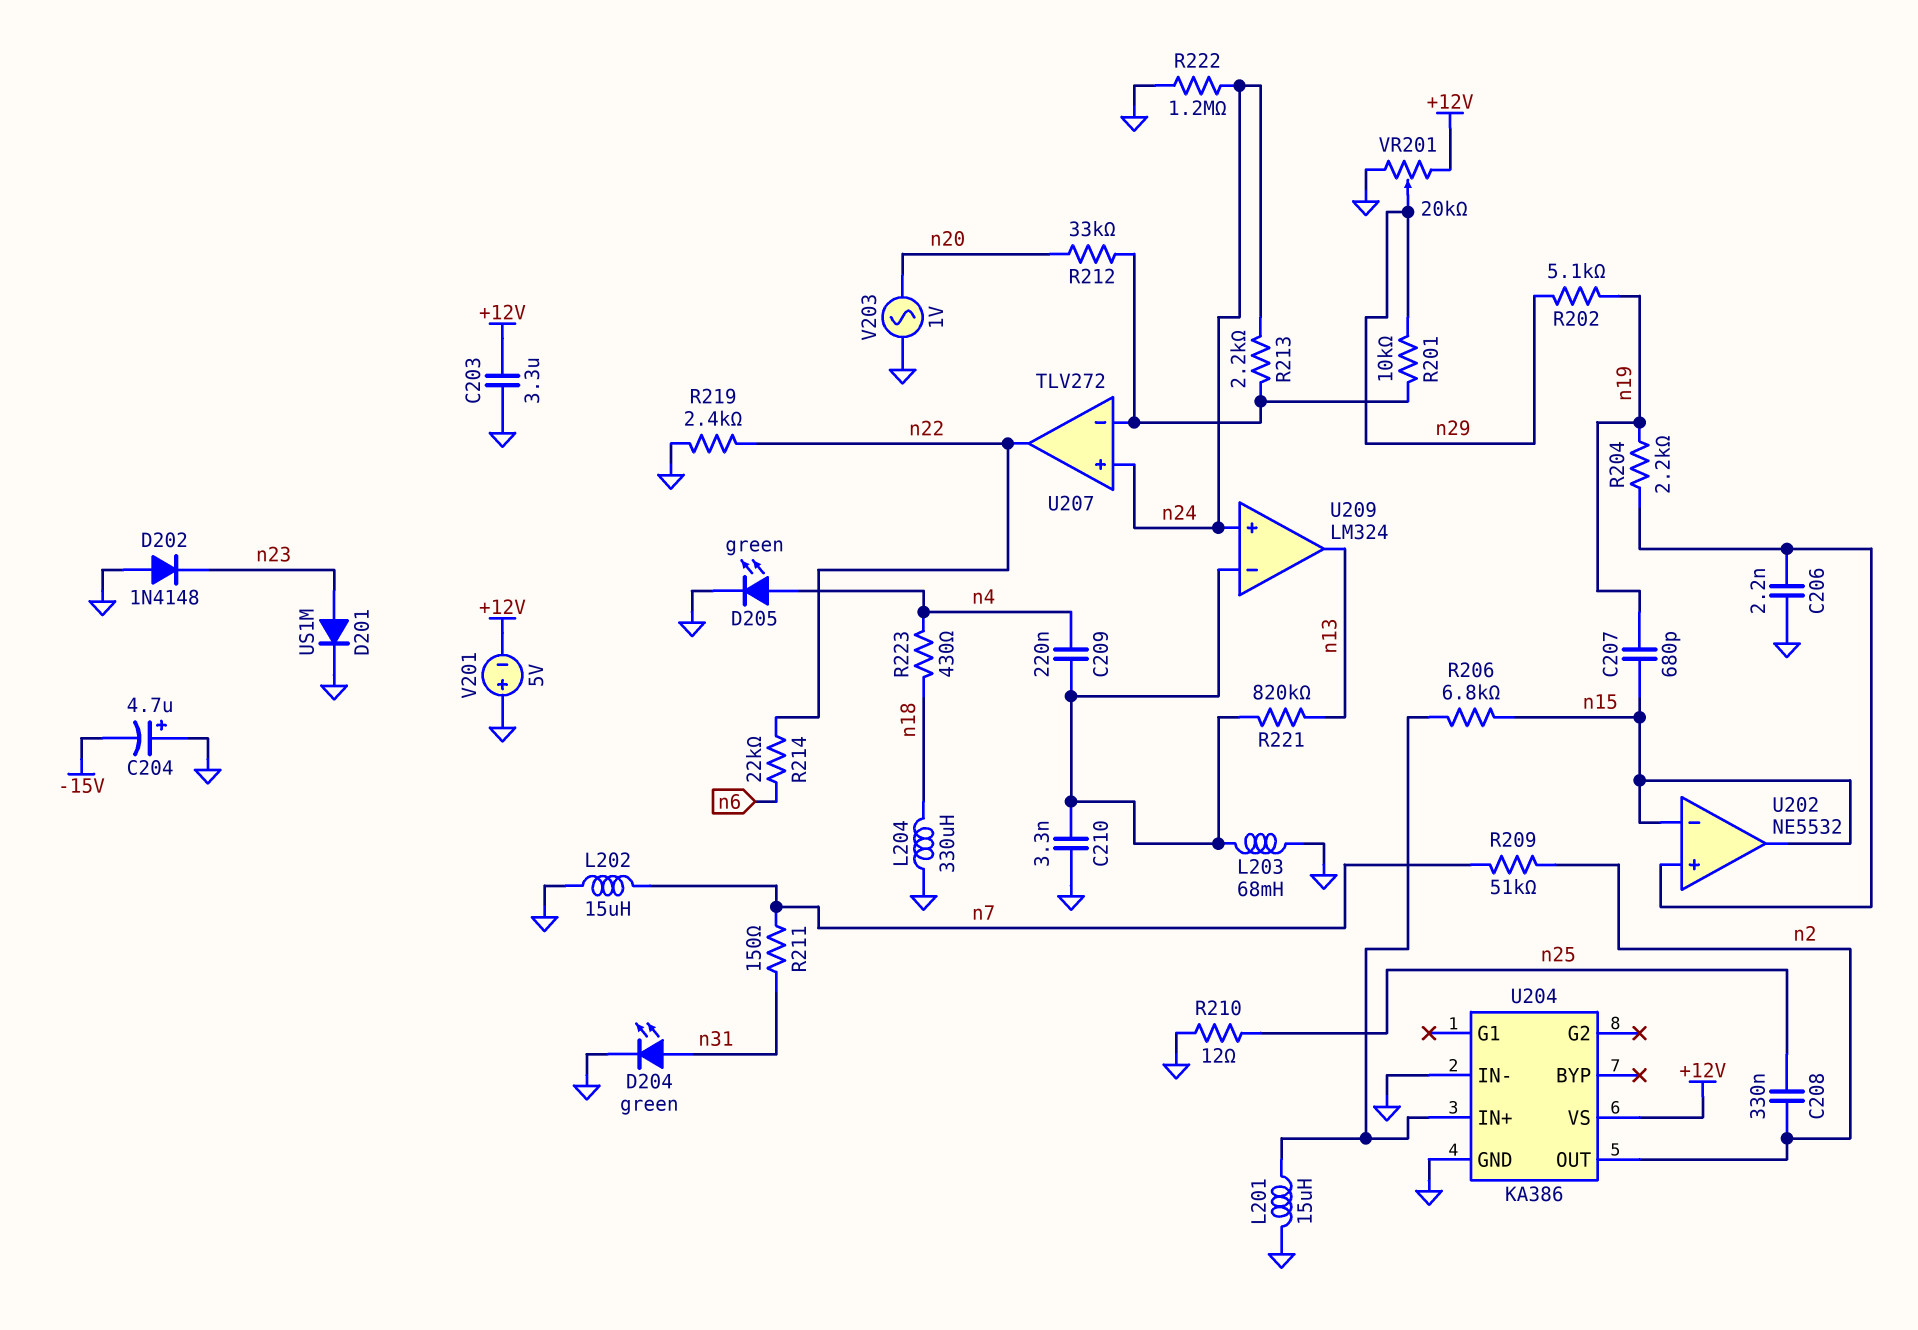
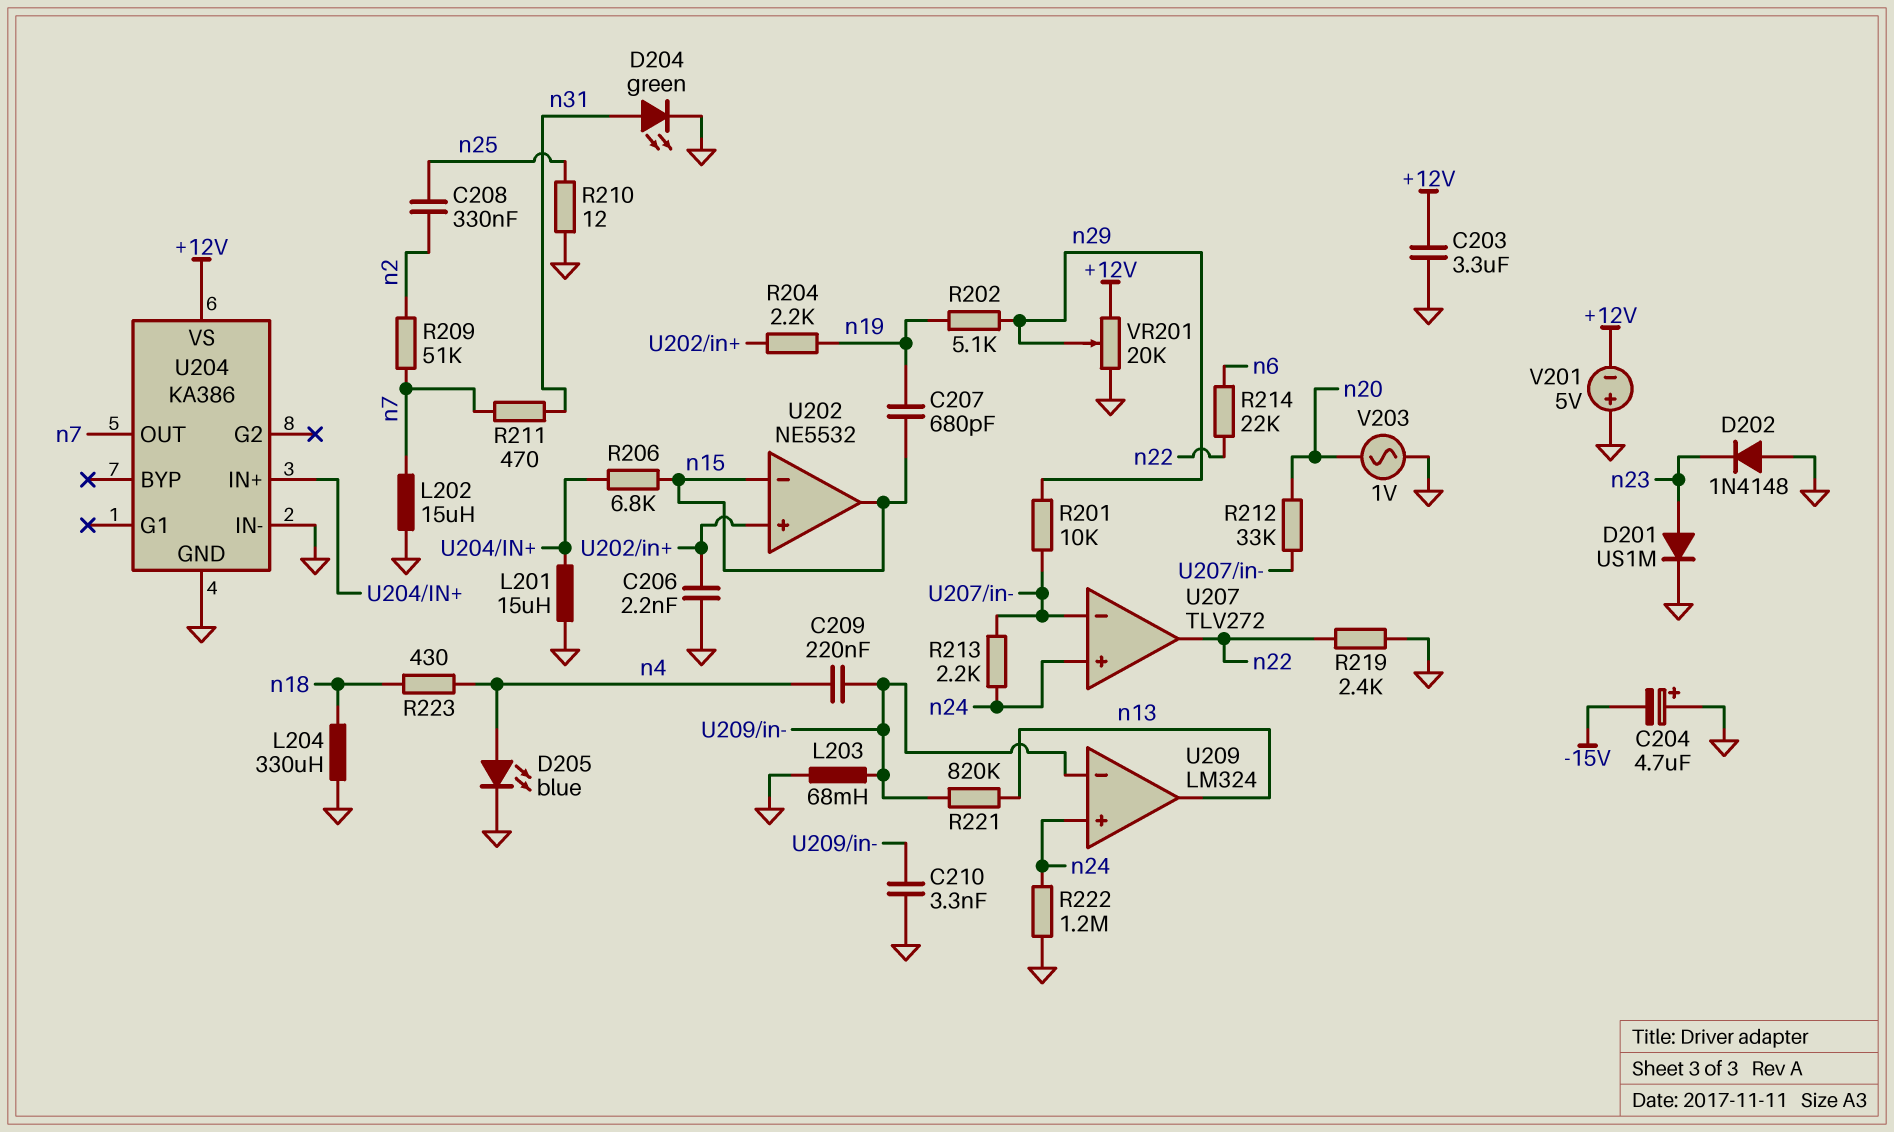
D205: LED green (A n4, K GND) -> LED blue (A n4, K GND)
R211: 150 (n7, n31) -> 470 (n7, n31)
U204 pin OUT: n2 -> n7

